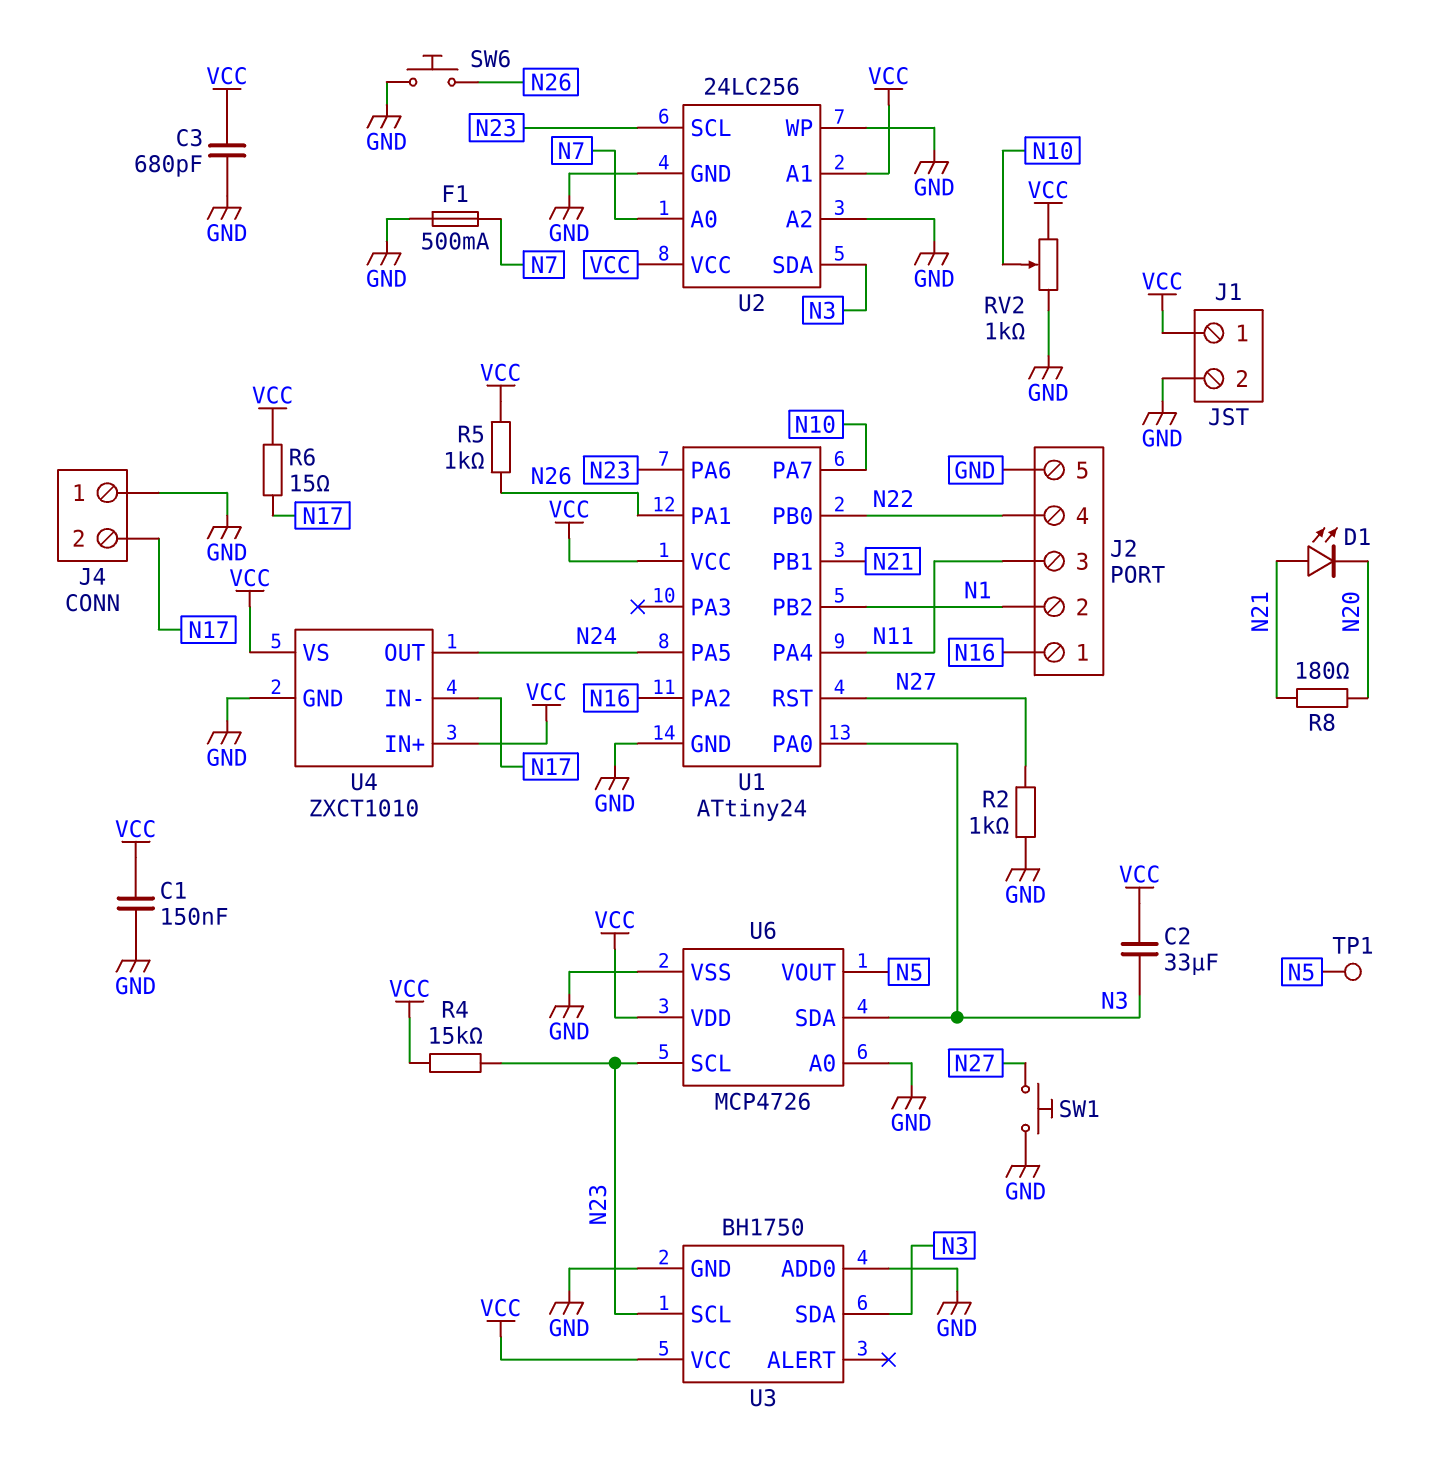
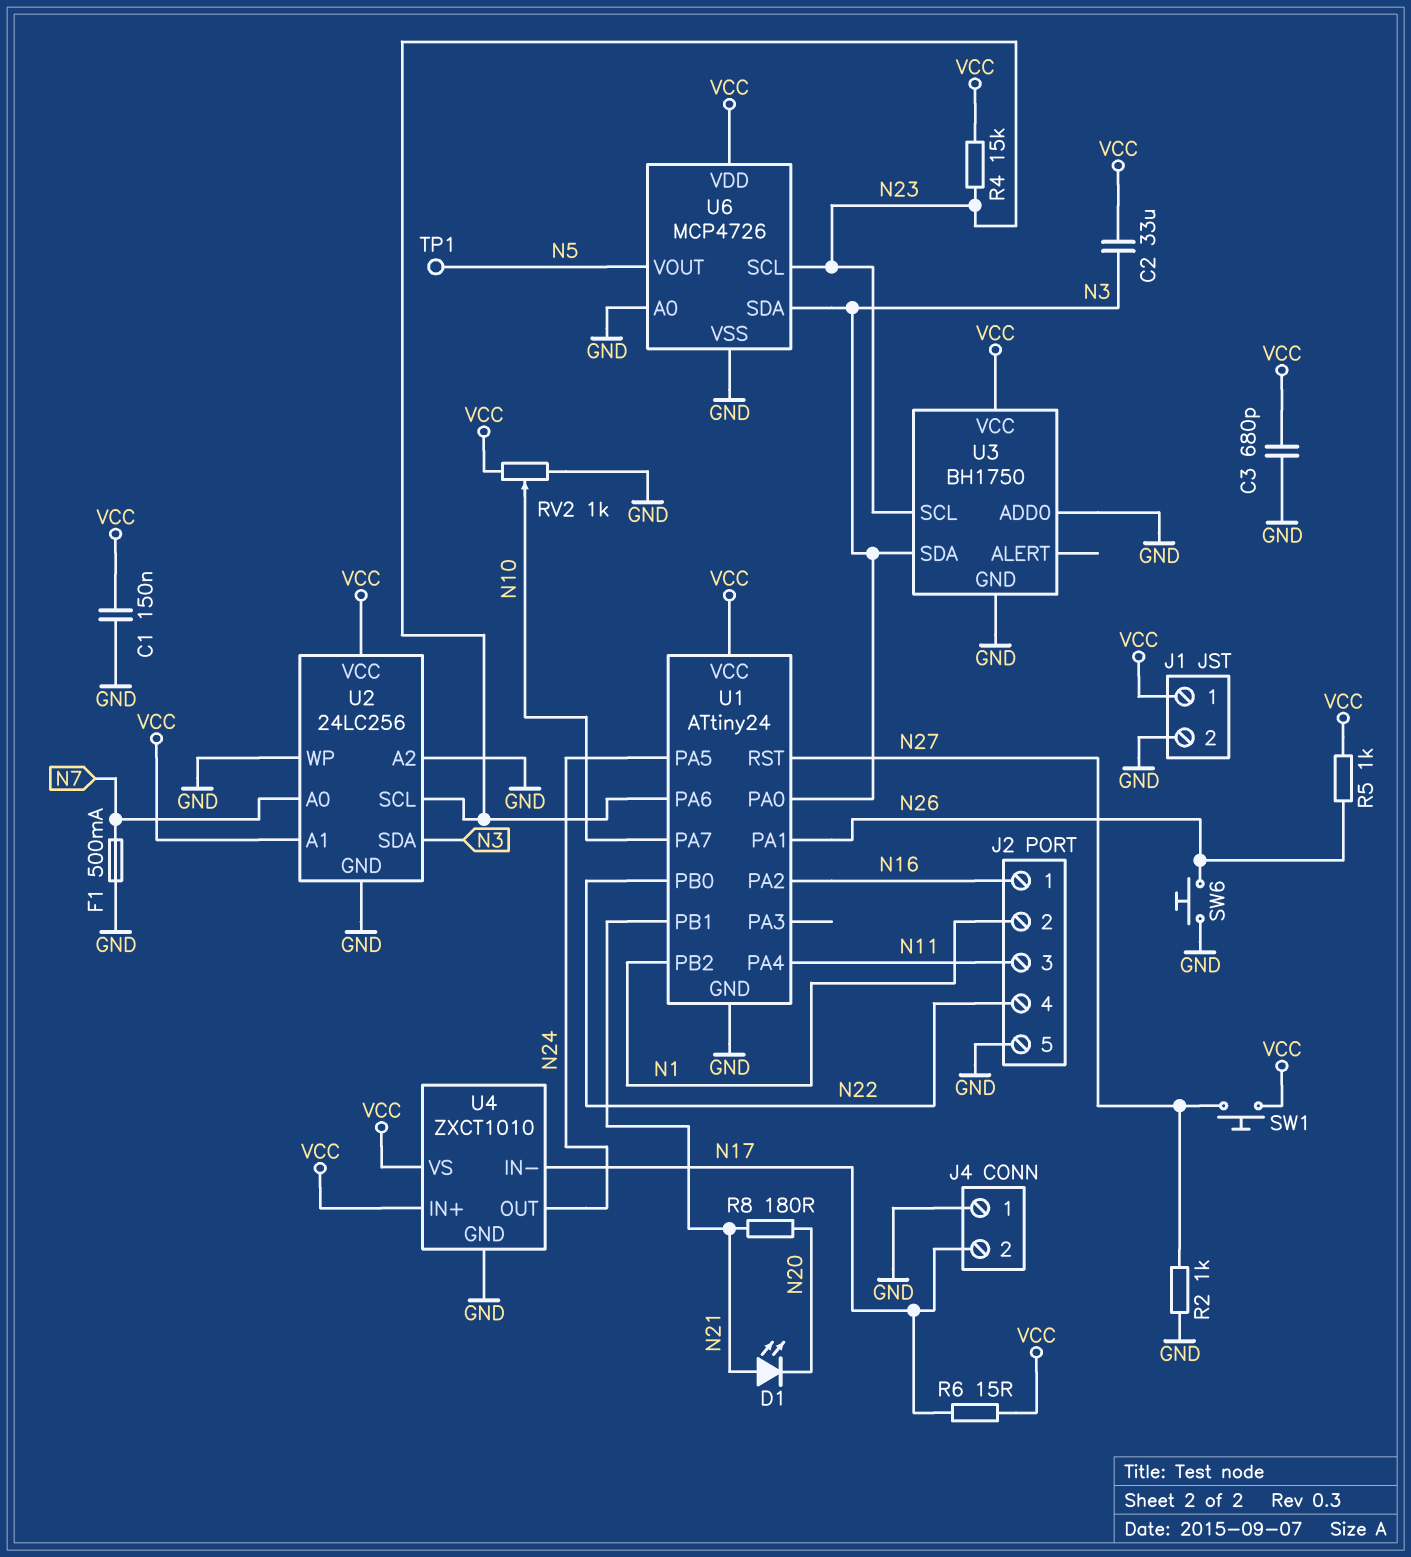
SW1: button (GND, N27) -> button (N27, VCC)

